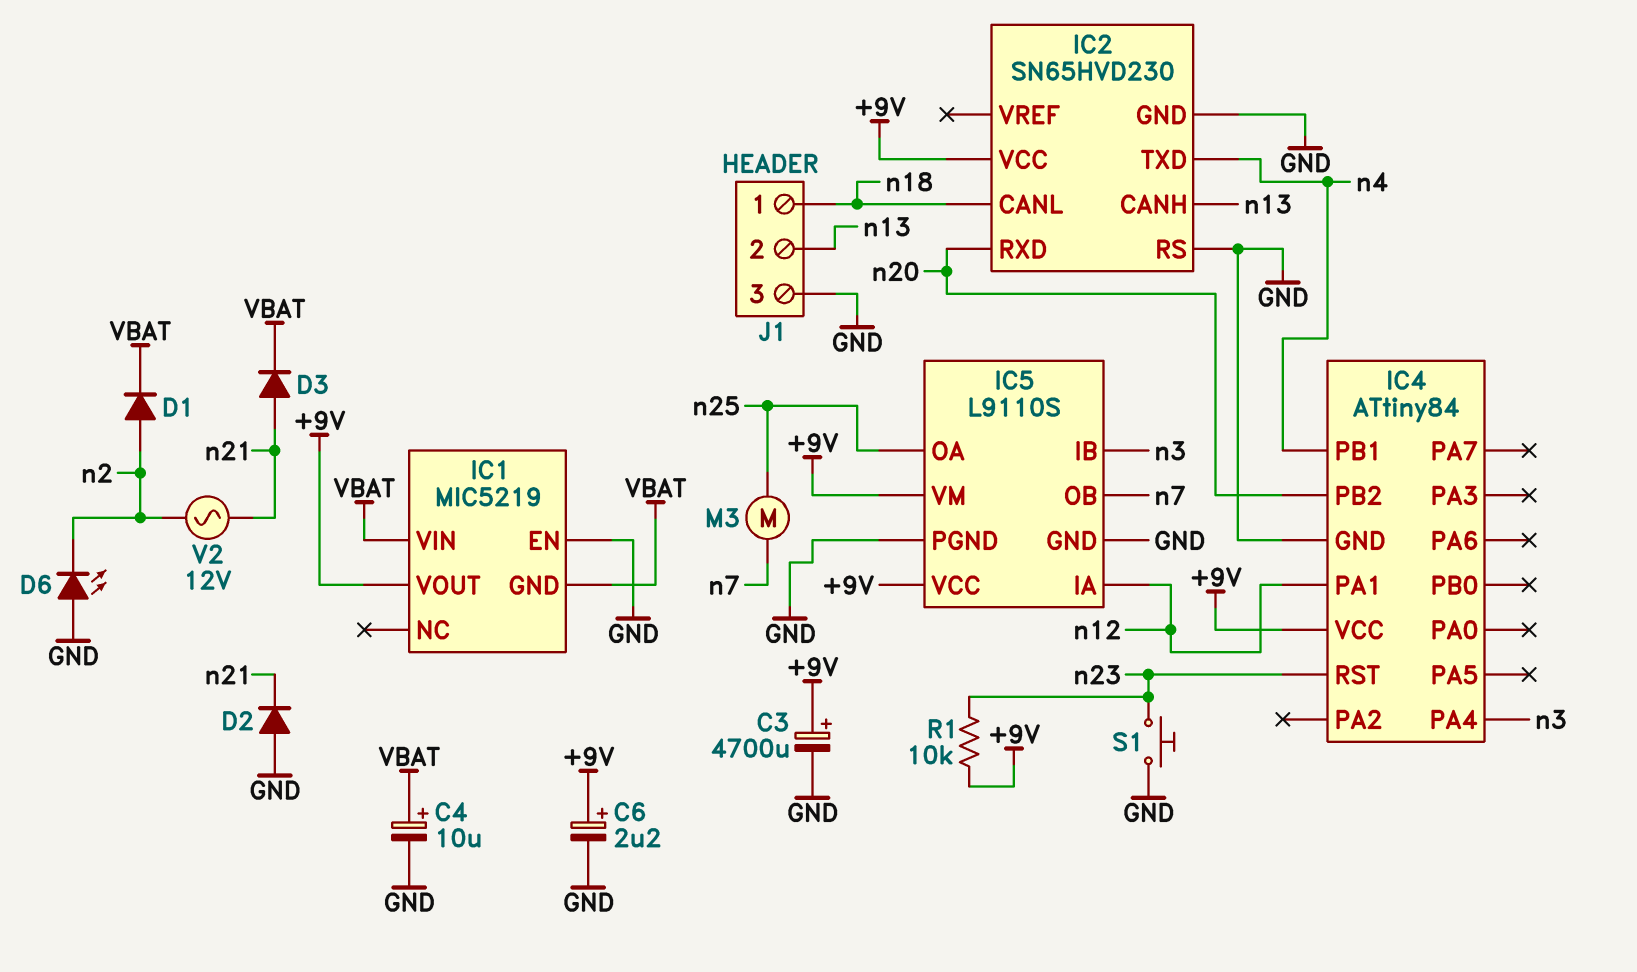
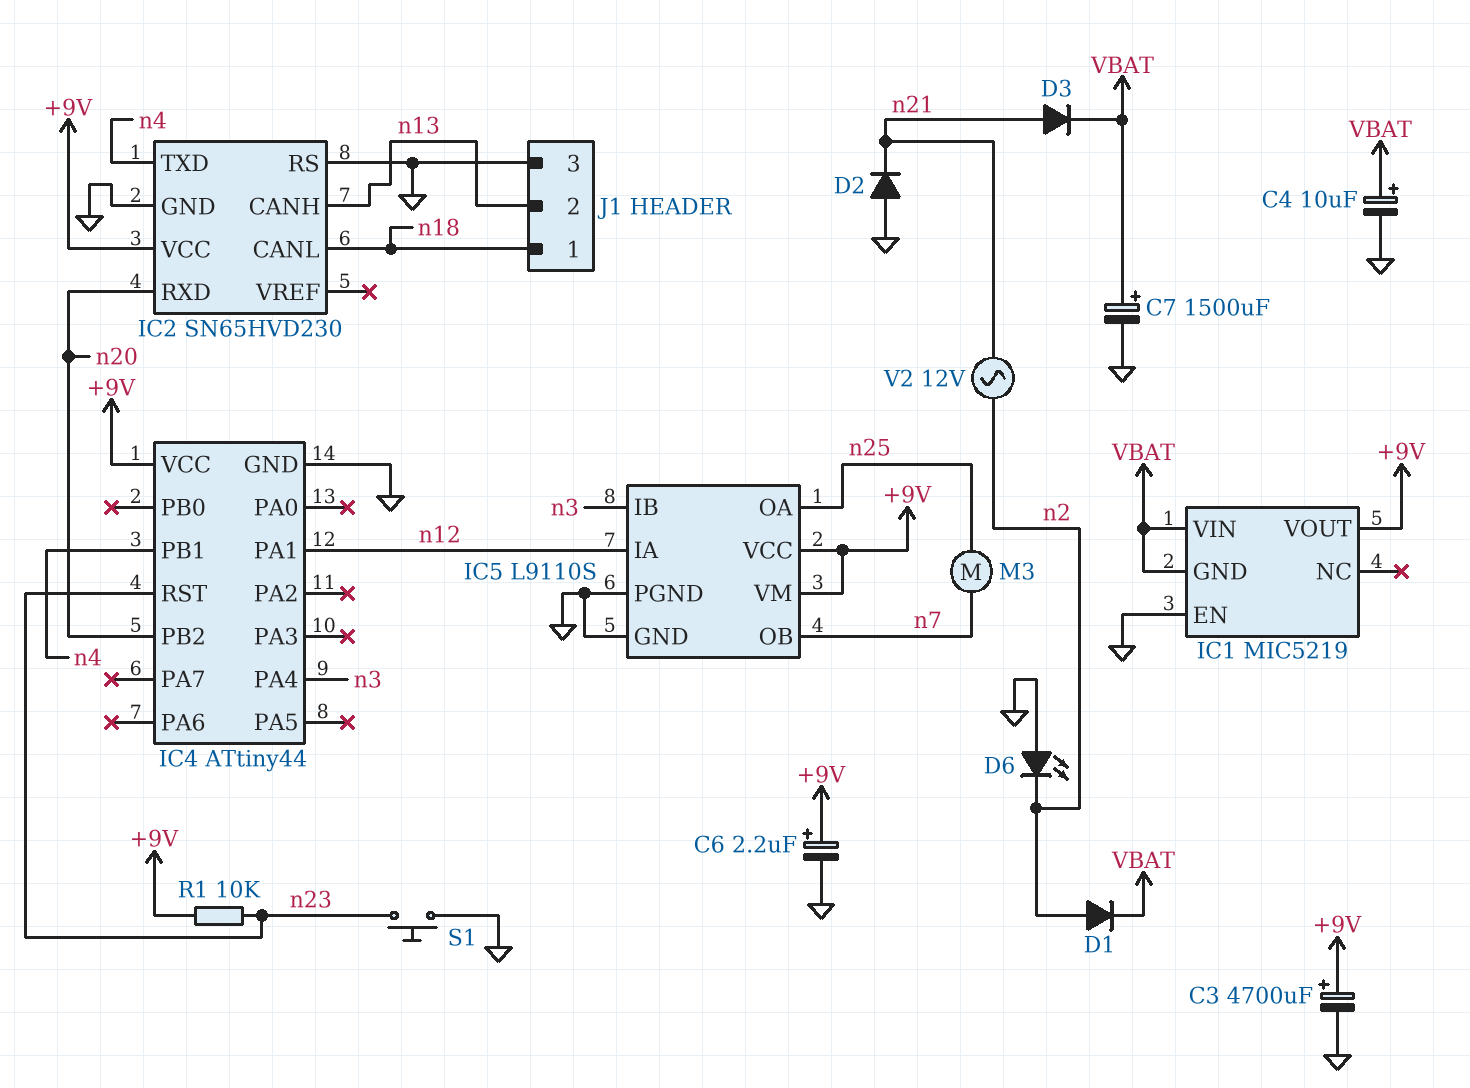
C7: none -> 1500uF (plus VBAT, minus GND)
IC4: ATtiny84 -> ATtiny44

